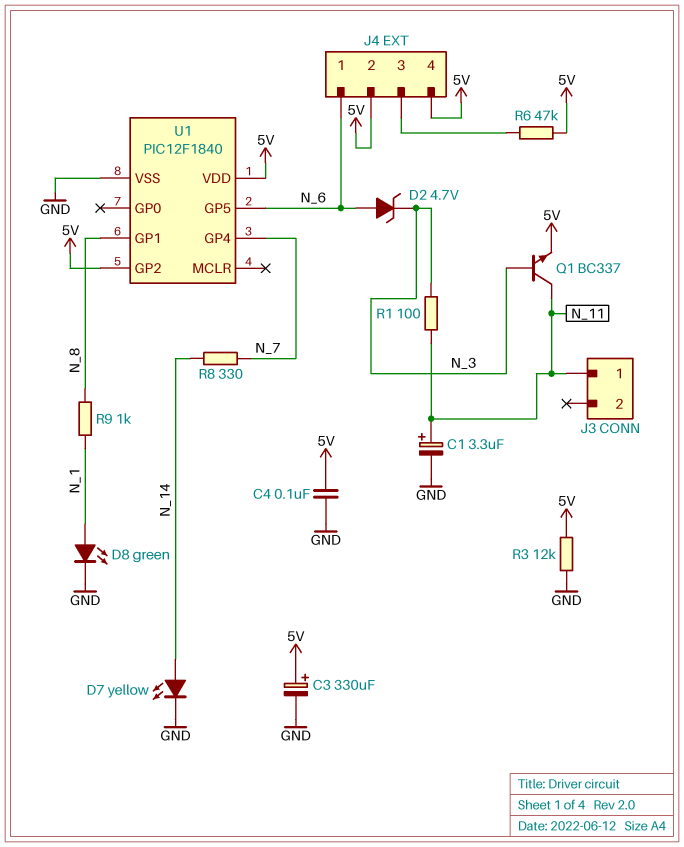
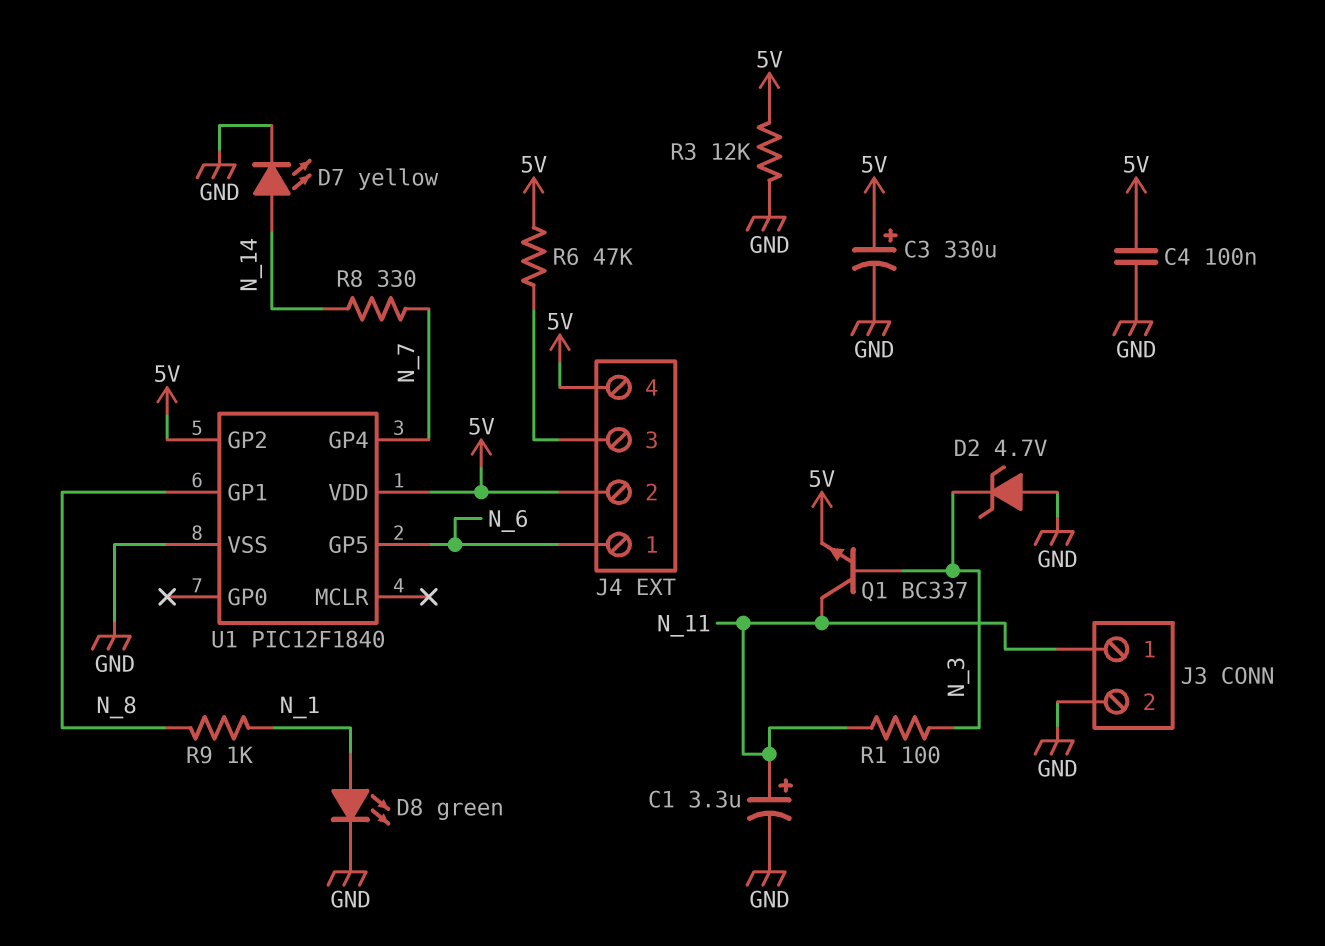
D2: zener 4.7V (A N_6, K N_3) -> zener 4.7V (A GND, K N_3)
J3 pin 2: none -> GND

